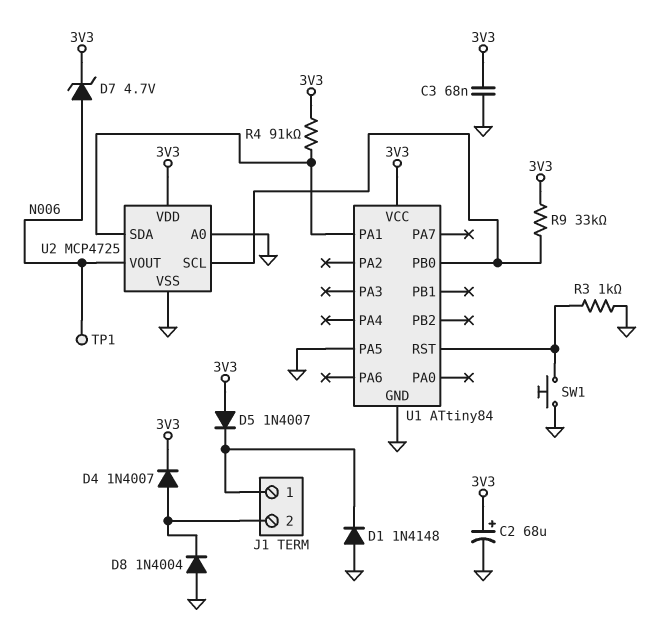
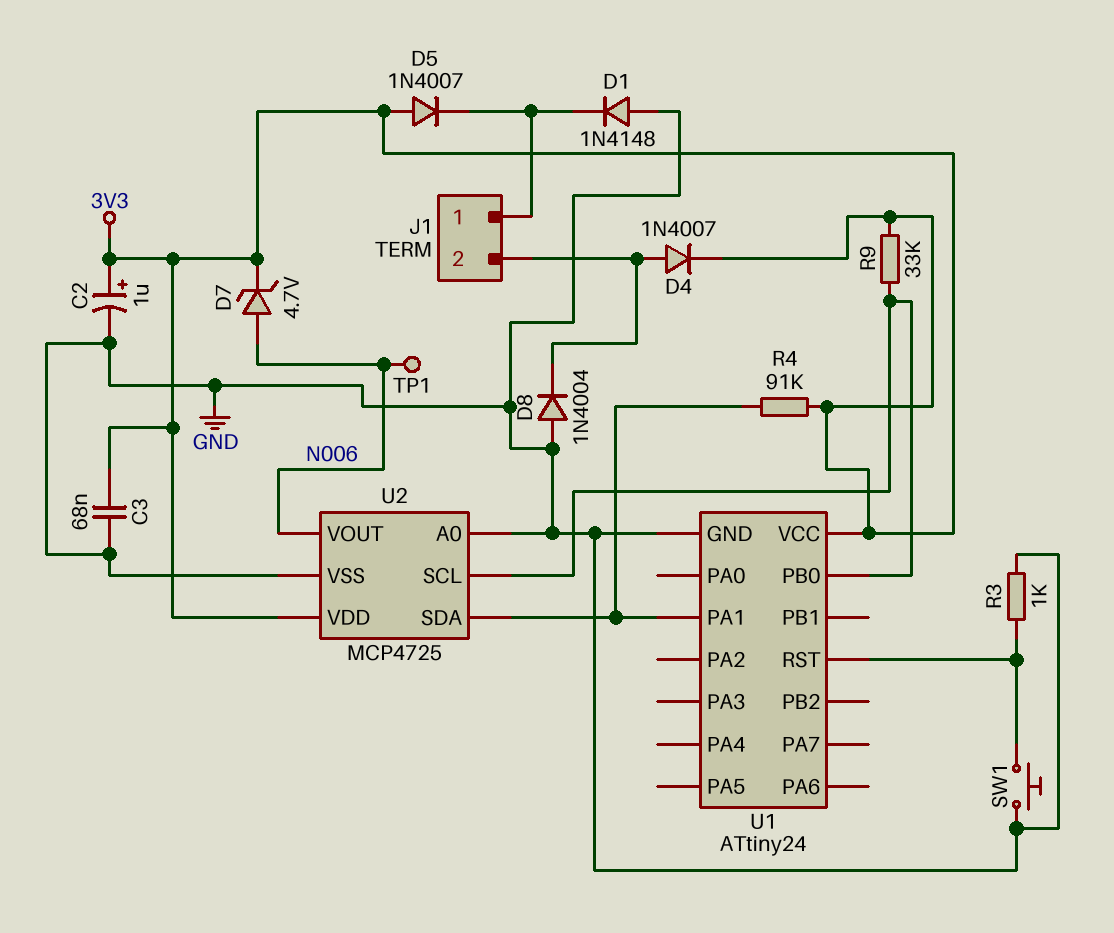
C2: 68uF (plus 3V3, minus GND) -> 1uF (plus 3V3, minus GND)
U1: ATtiny84 -> ATtiny24
U1 pin PA5: GND -> none

